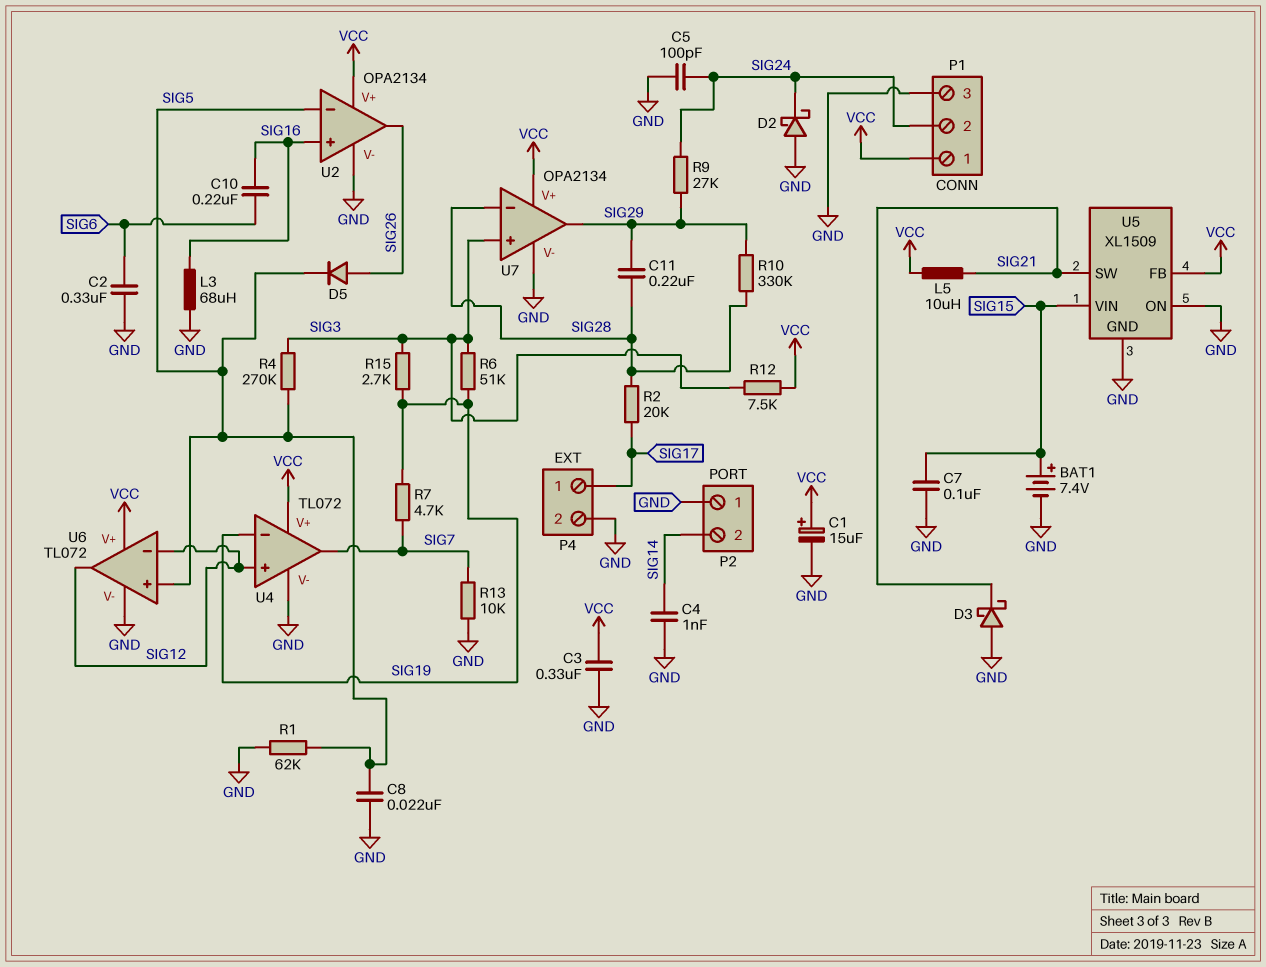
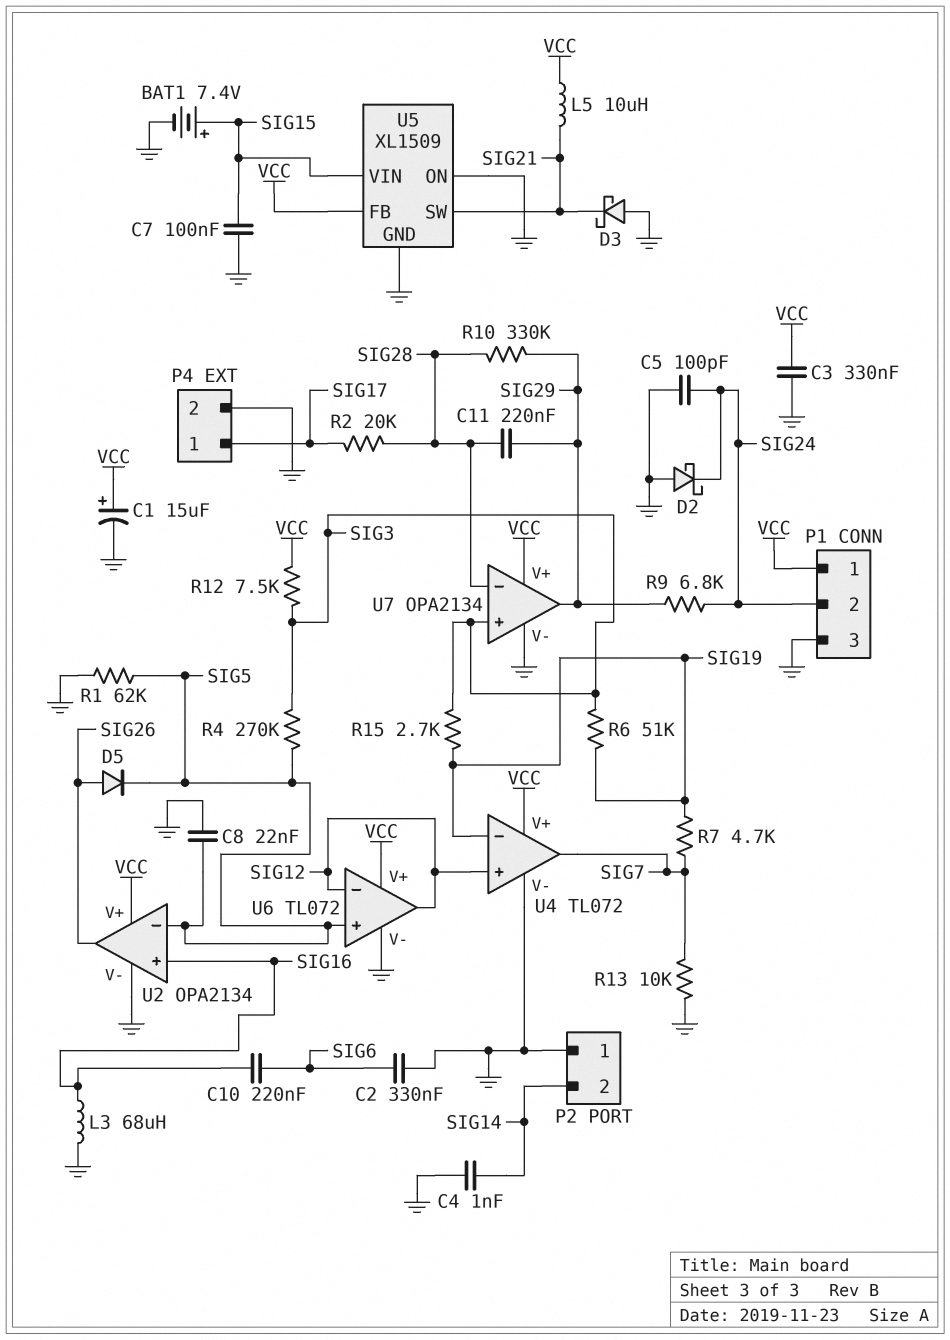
R9: 27k (SIG24, SIG29) -> 6.8k (SIG24, SIG29)

